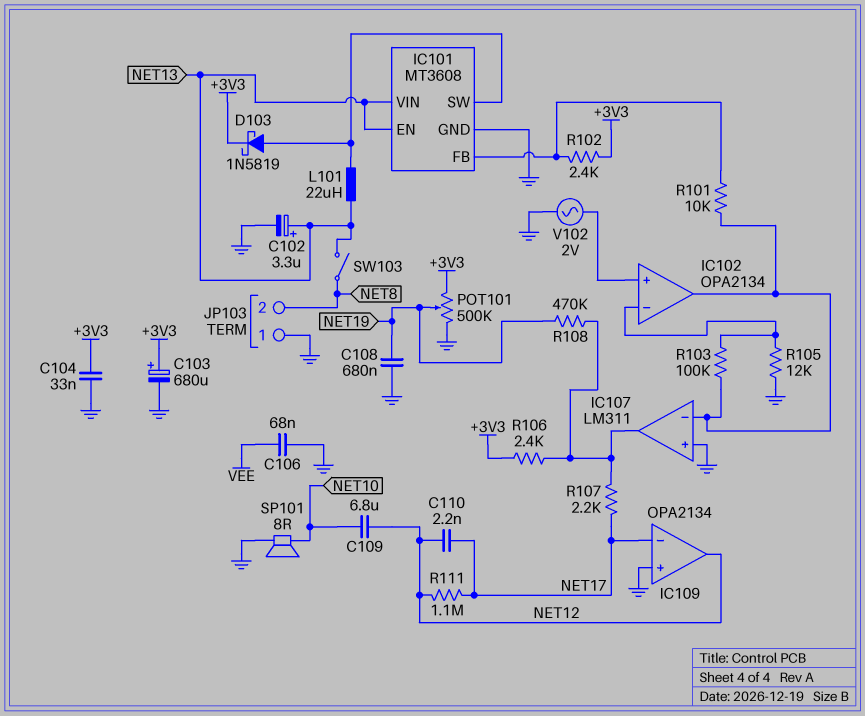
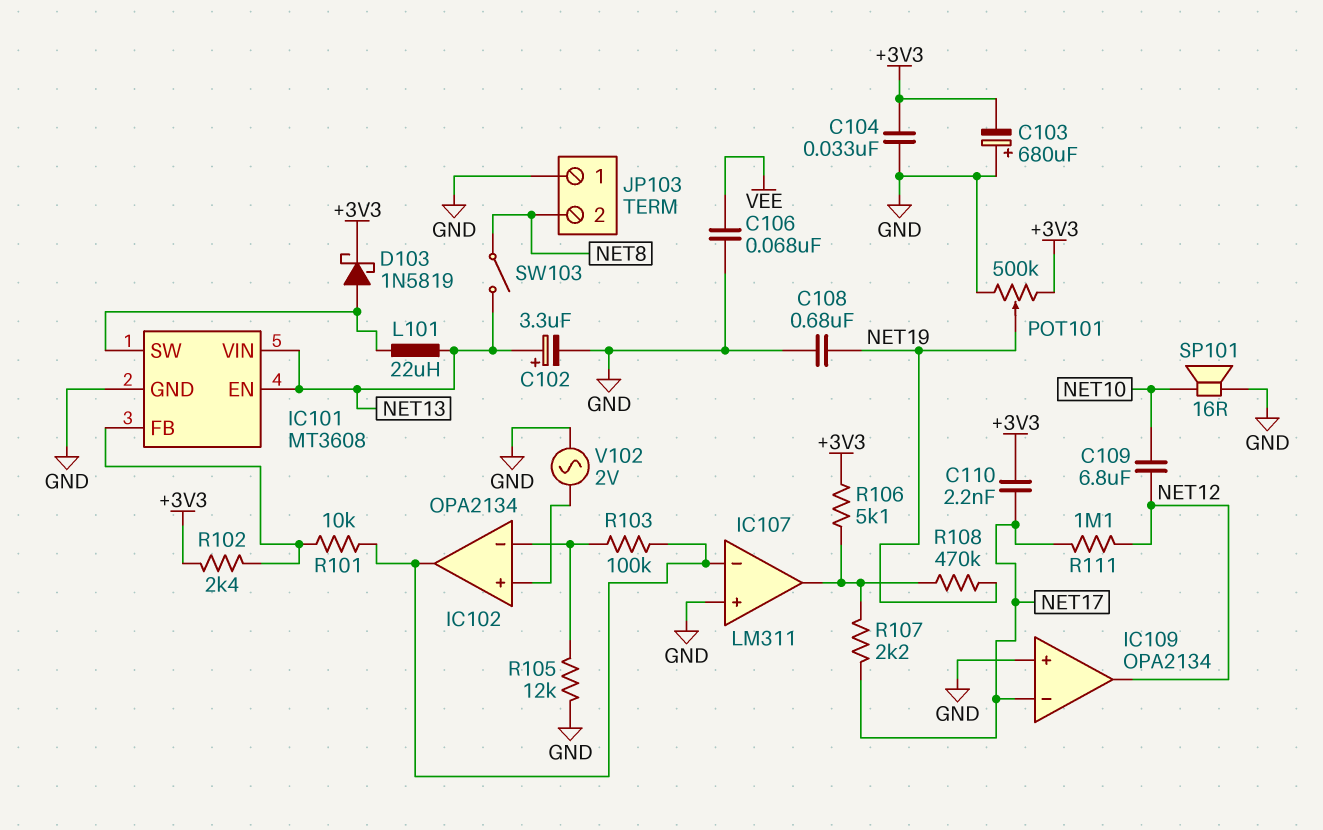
C103: 680uF (plus +3V3, minus GND) -> 680uF (plus GND, minus +3V3)
C110: 2.2nF (NET12, NET17) -> 2.2nF (+3V3, NET17)
R106: 2.4k (+3V3, IC107/out) -> 5.1k (+3V3, IC107/out)
SP101: speaker 8R (GND, NET10) -> speaker 16R (GND, NET10)

